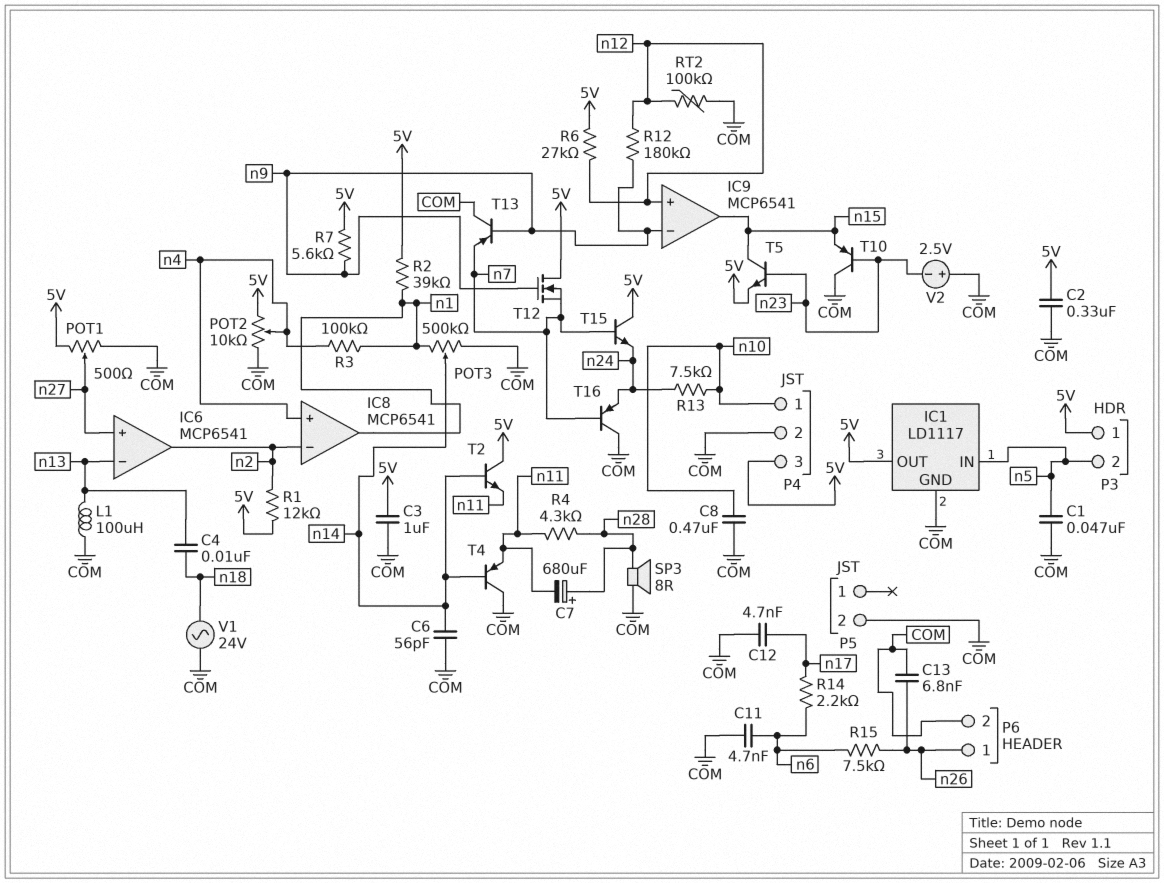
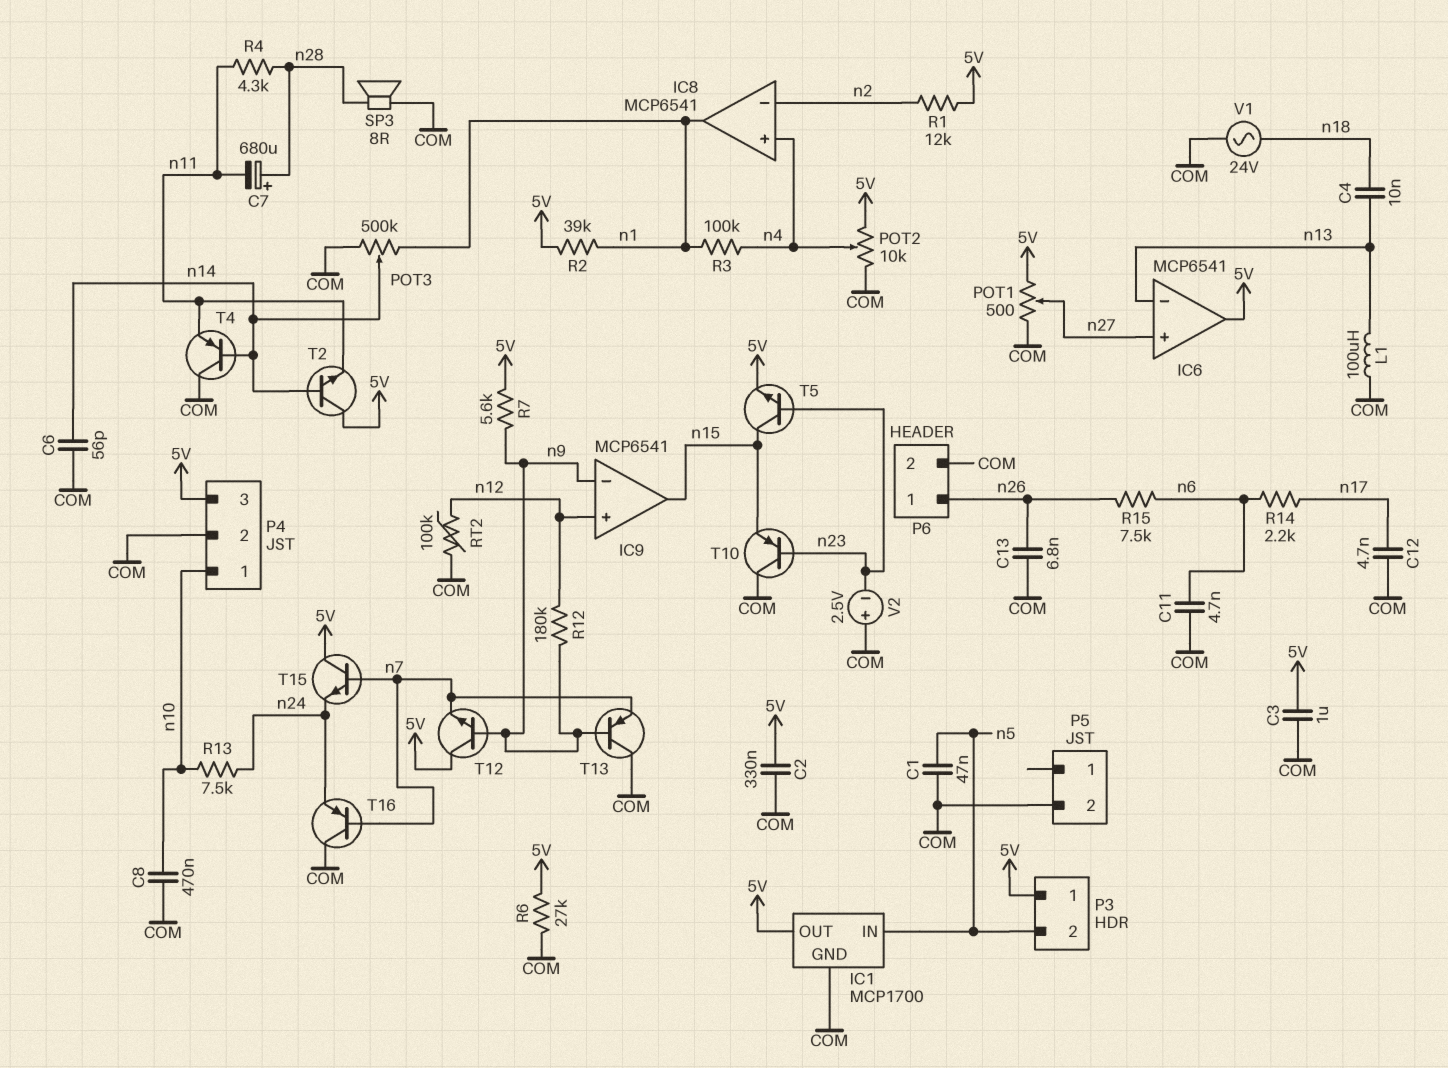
IC1: LD1117 -> MCP1700
IC6 pin out: n2 -> 5V
R6: 27k (5V, n12) -> 27k (5V, COM)
T12: NMOS (G n9, D 5V, S n7) -> NPN (B n9, C 5V, E n7)

